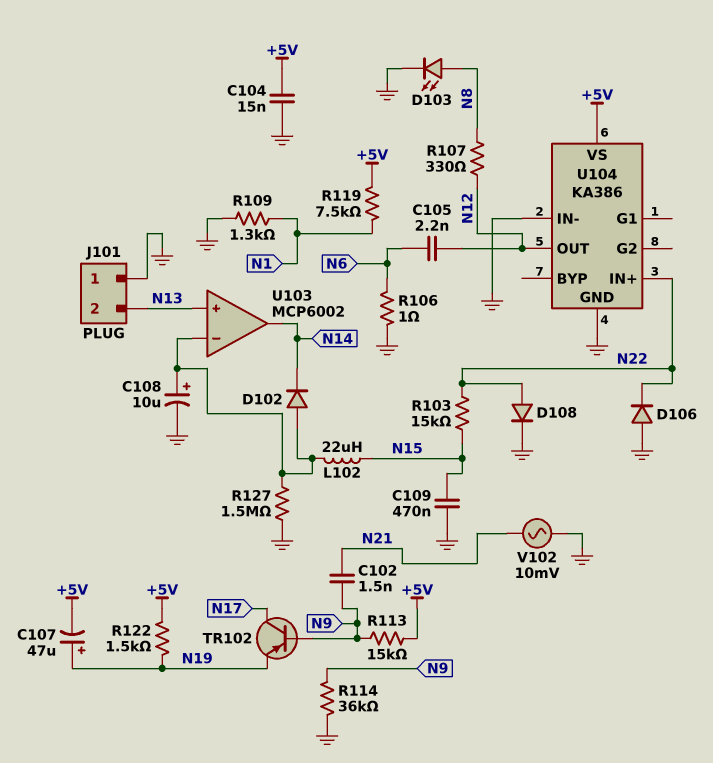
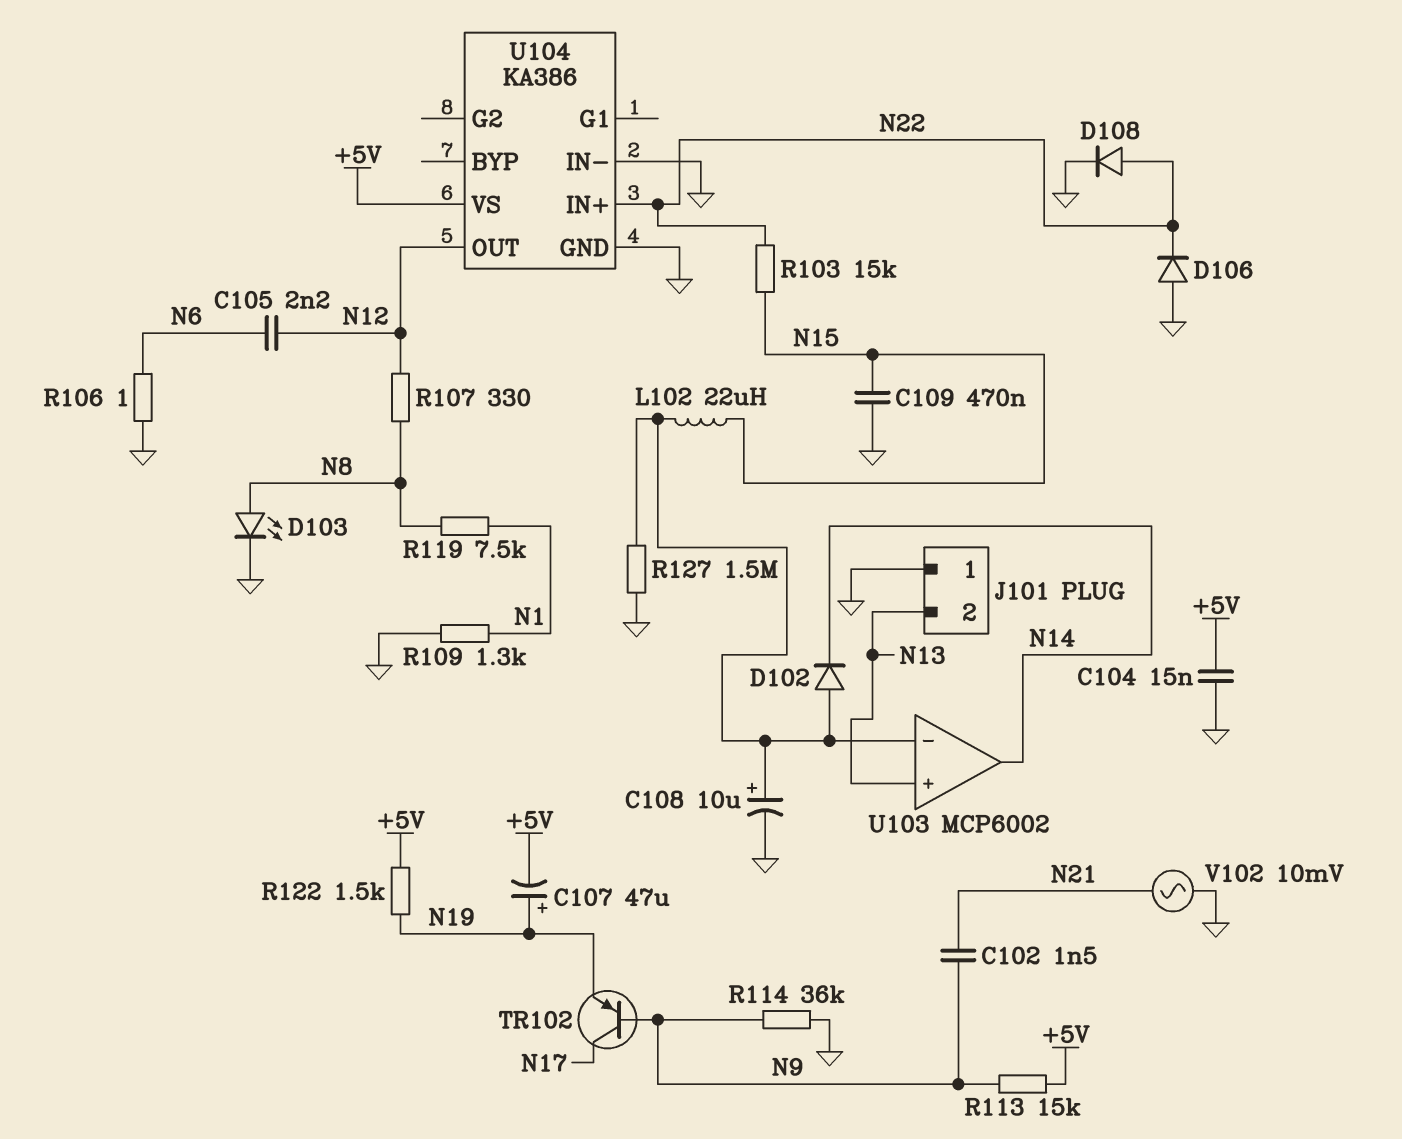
R119: 7.5k (+5V, N1) -> 7.5k (N1, N8)

